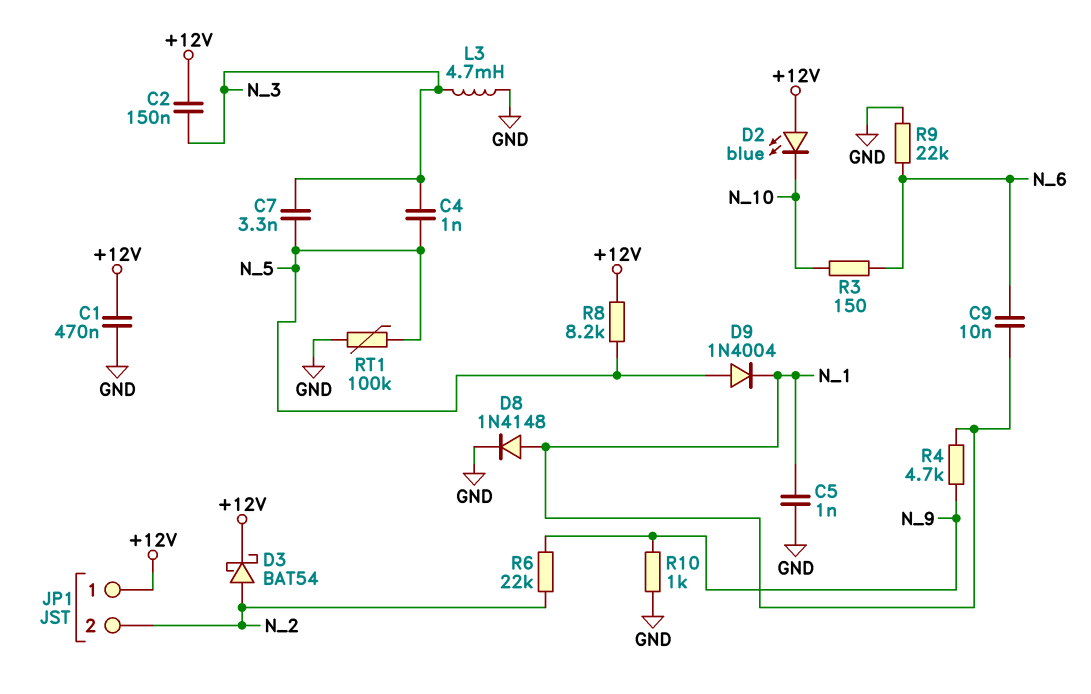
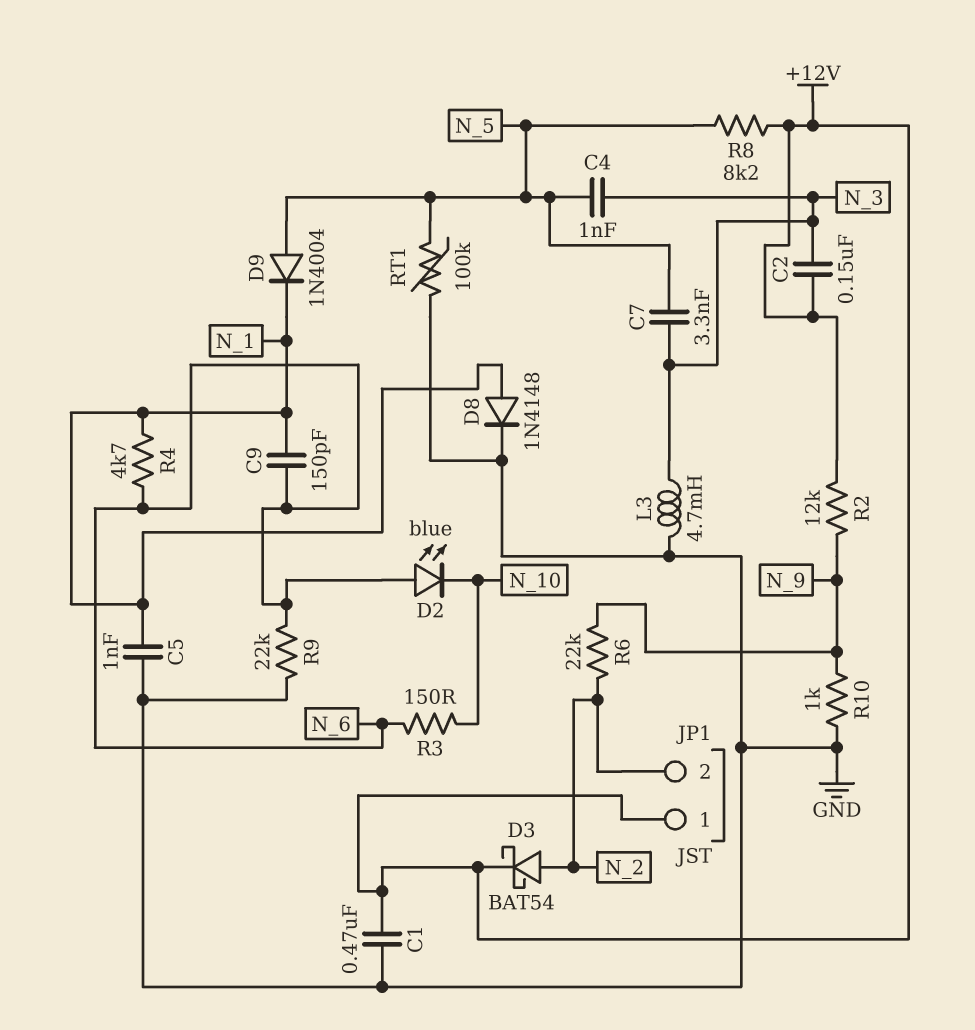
C9: 10nF (N_1, N_6) -> 150pF (N_1, N_6)
D2: LED blue (A +12V, K N_10) -> LED blue (A N_6, K N_10)
R2: none -> 12k (+12V, N_9)
R4: 4.7k (N_1, N_9) -> 4.7k (N_1, N_6)

